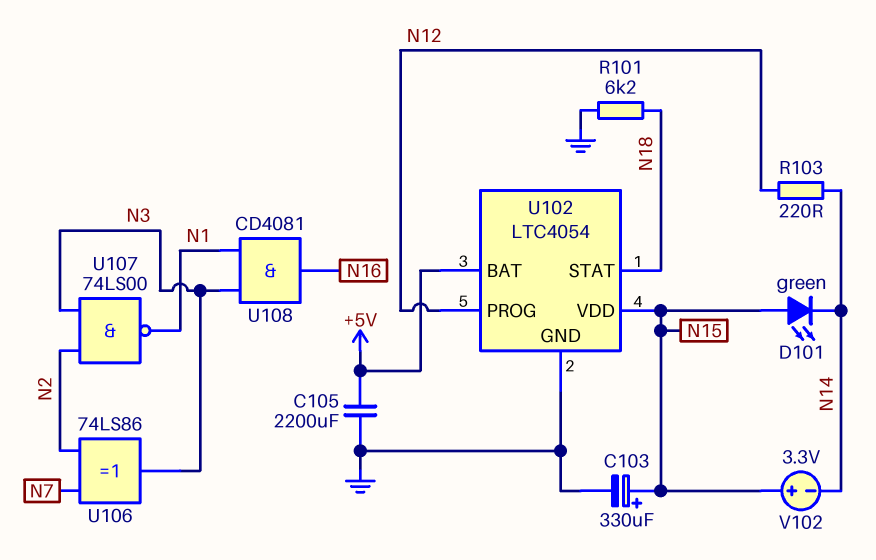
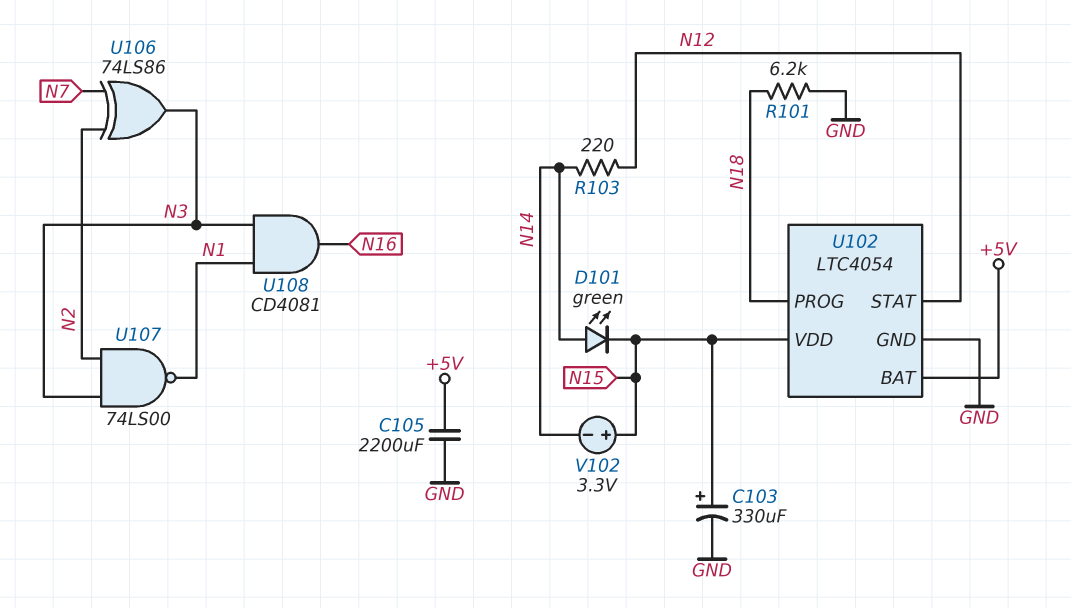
D101: LED green (A N15, K N14) -> LED green (A N14, K N15)
U102 pin PROG: N12 -> N18
U102 pin STAT: N18 -> N12

